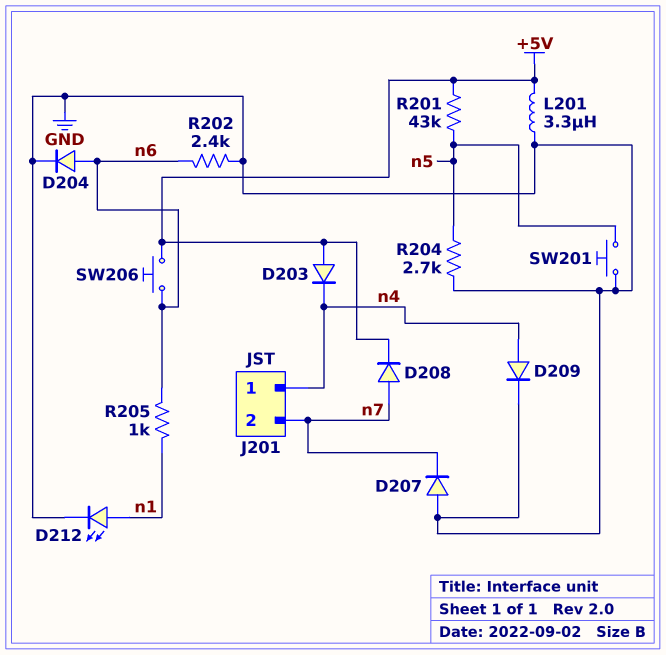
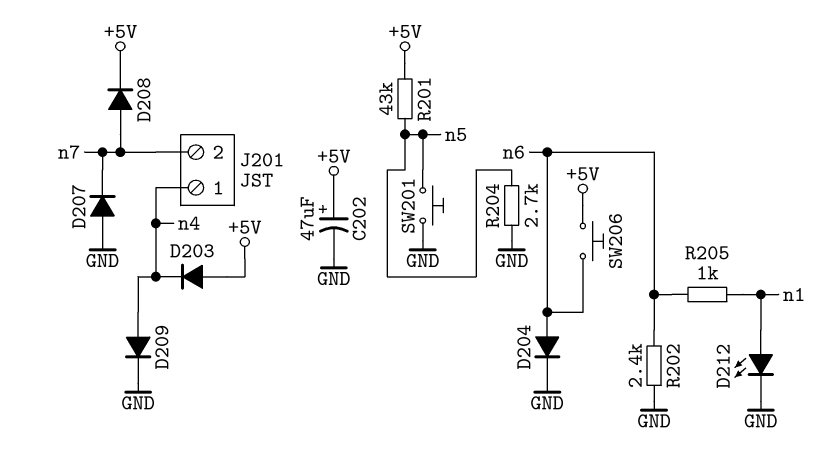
C202: none -> 47uF (plus +5V, minus GND)
L201: 3.3uH (+5V, GND) -> none

